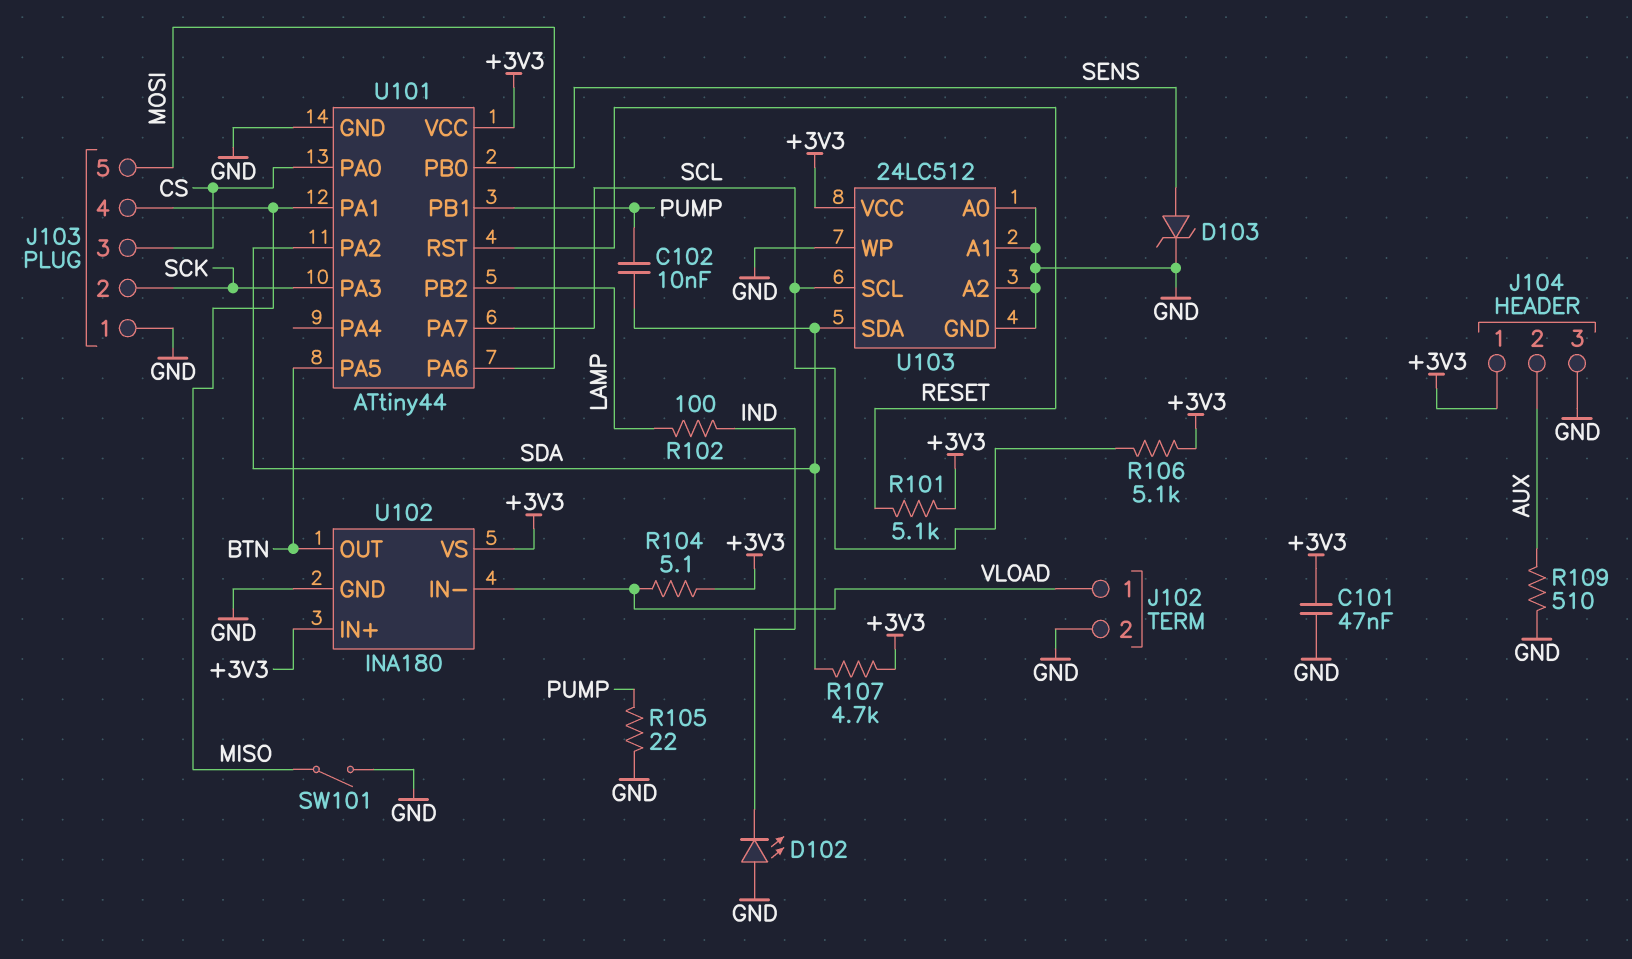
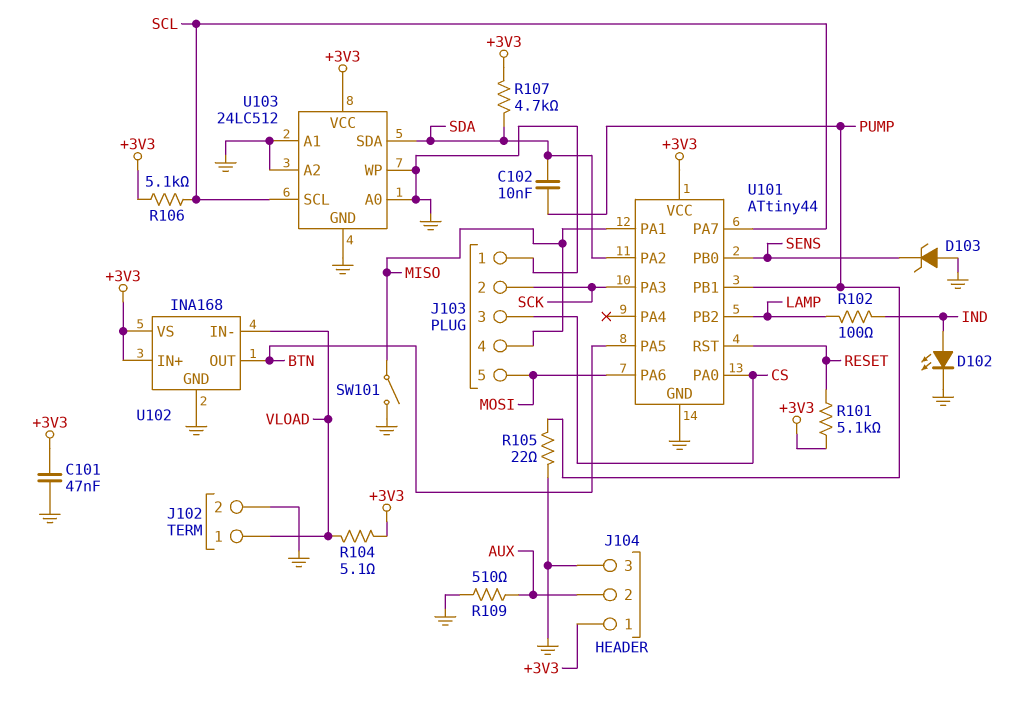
D102: LED (A GND, K IND) -> LED (A IND, K GND)
D103: zener (A SENS, K GND) -> zener (A GND, K SENS)
U102: INA180 -> INA168

